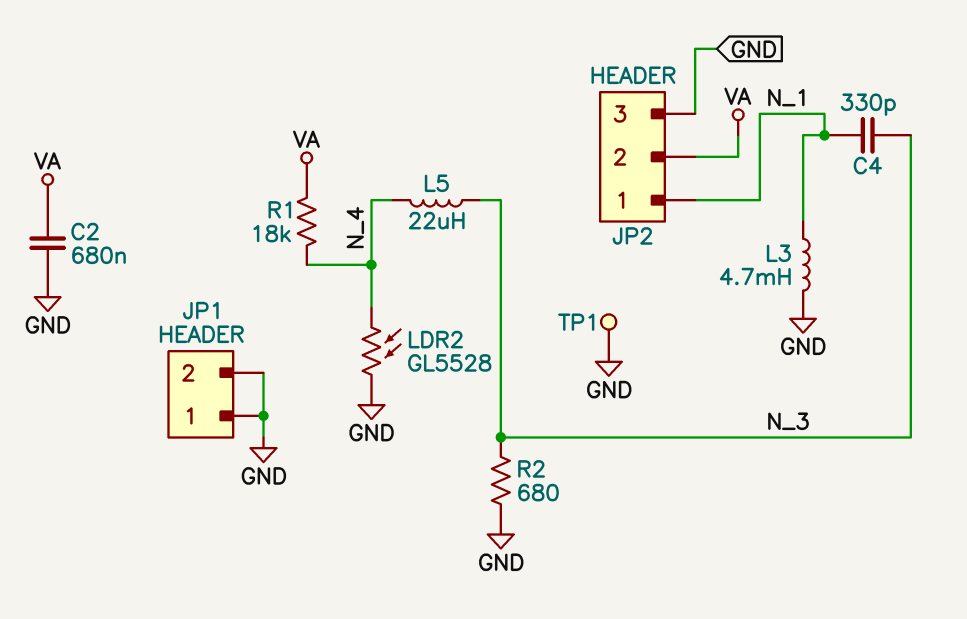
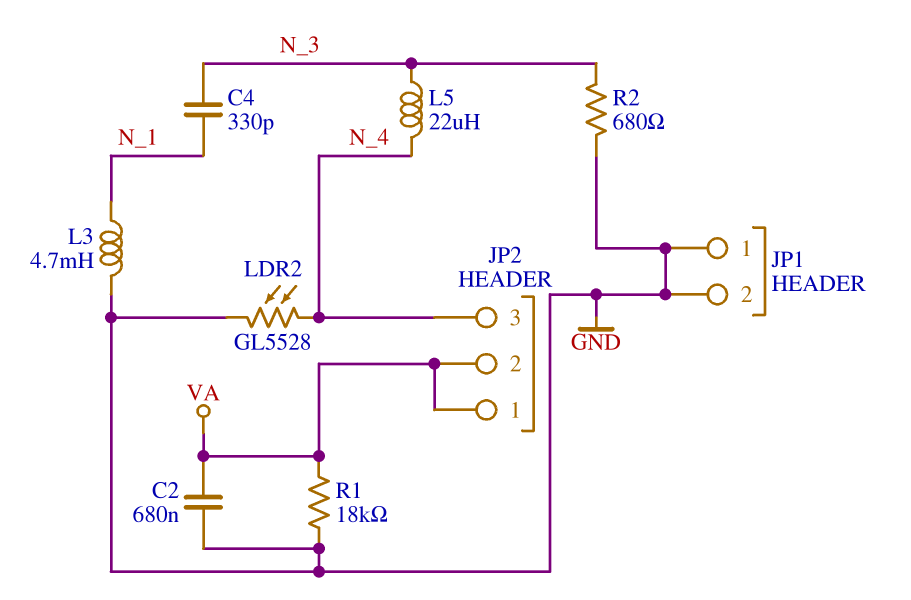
JP2 pin 1: N_1 -> VA
JP2 pin 3: GND -> N_4
R1: 18k (N_4, VA) -> 18k (GND, VA)
TP1: test point (GND) -> none

